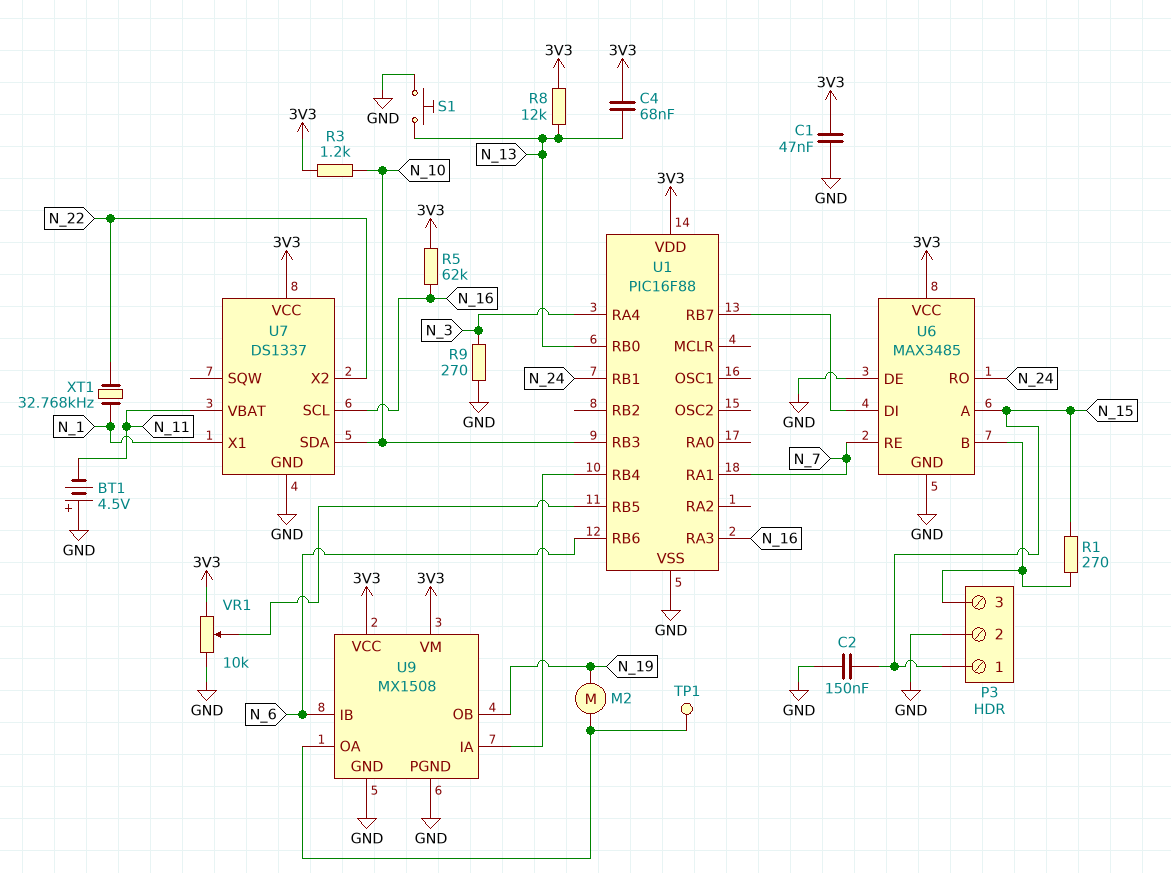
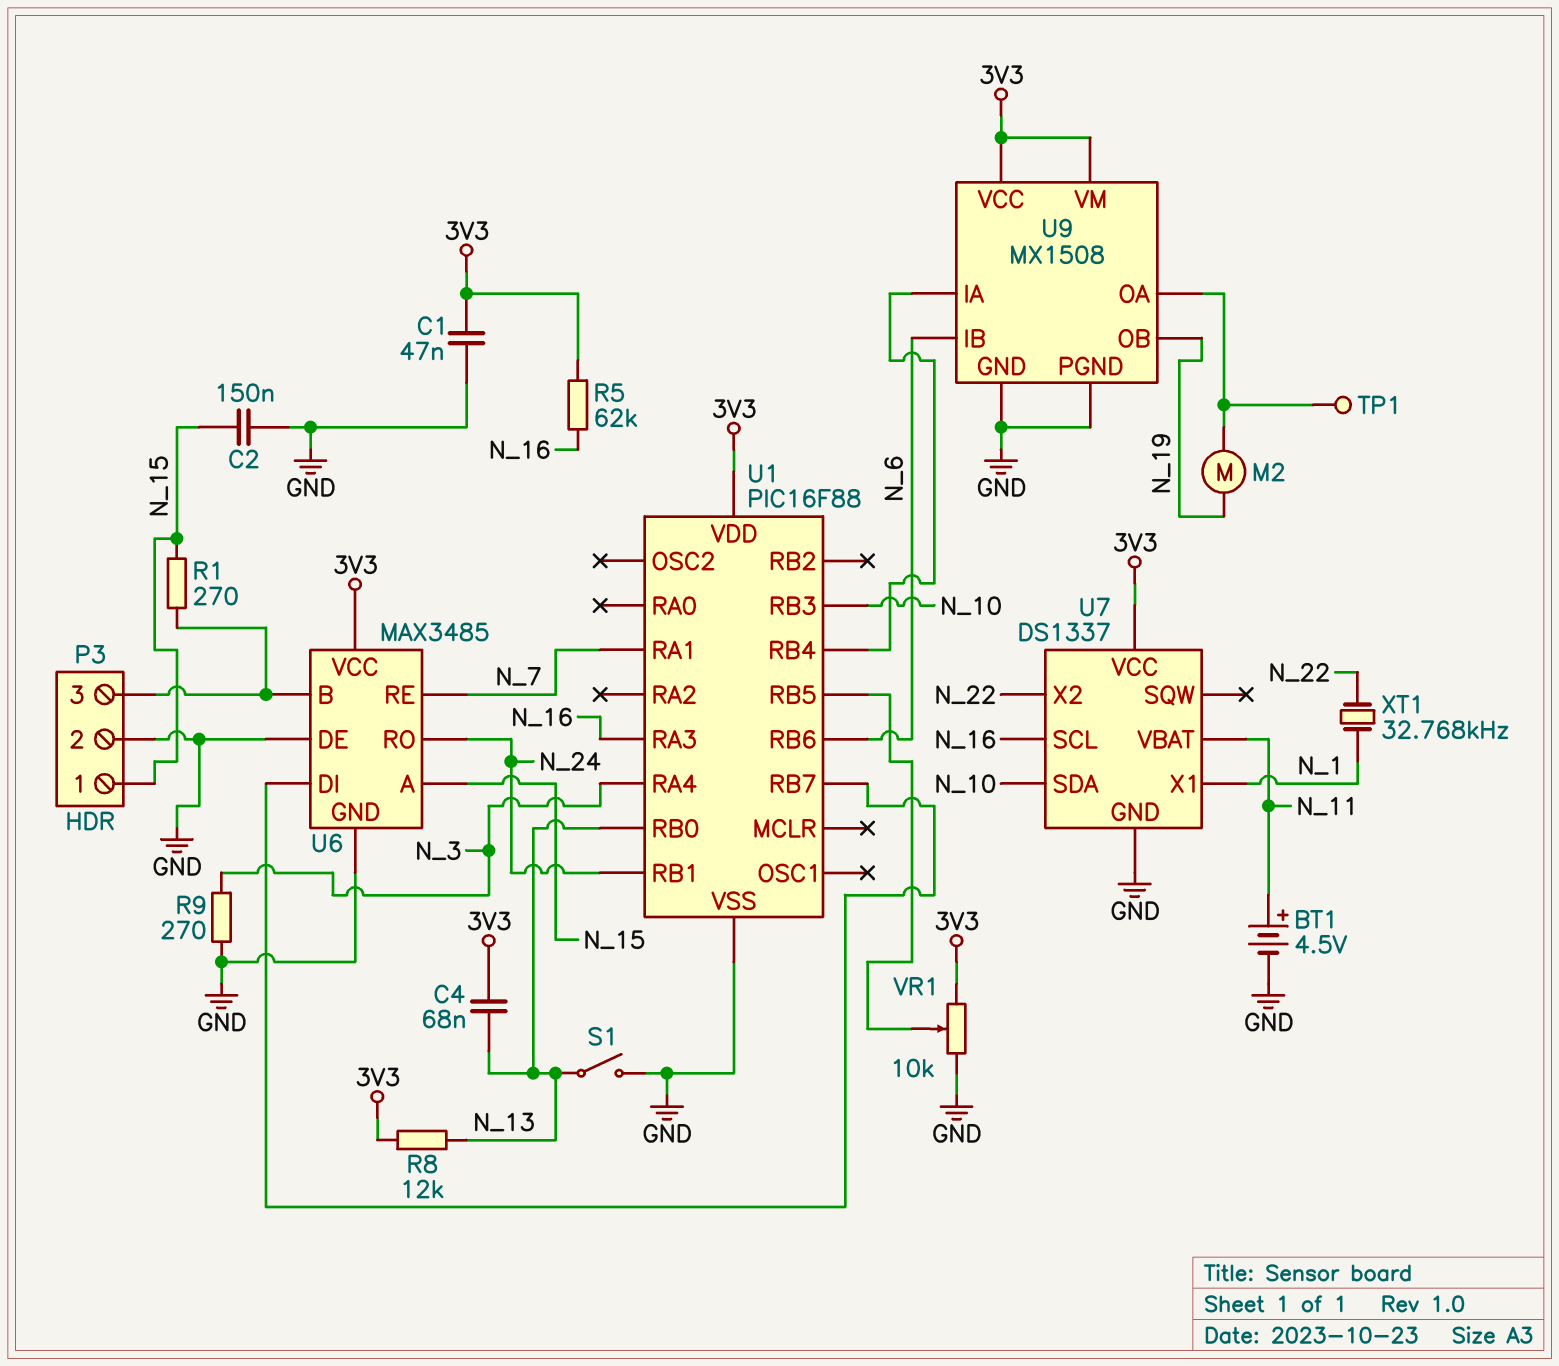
BT1: 4.5V (plus GND, minus N_11) -> 4.5V (plus N_11, minus GND)
R3: 1.2k (3V3, N_10) -> none
S1: button (GND, N_13) -> switch (GND, N_13)

